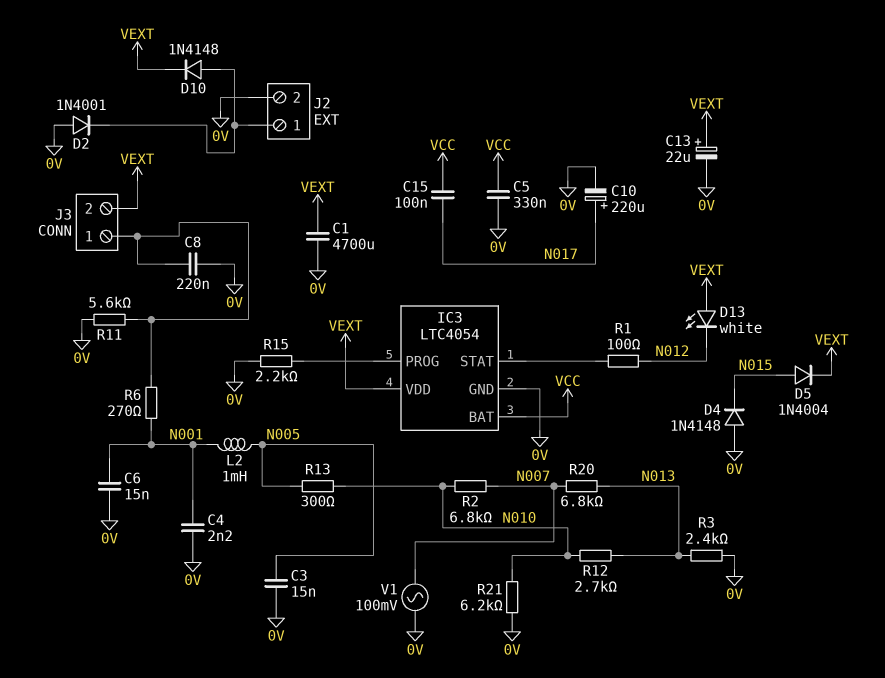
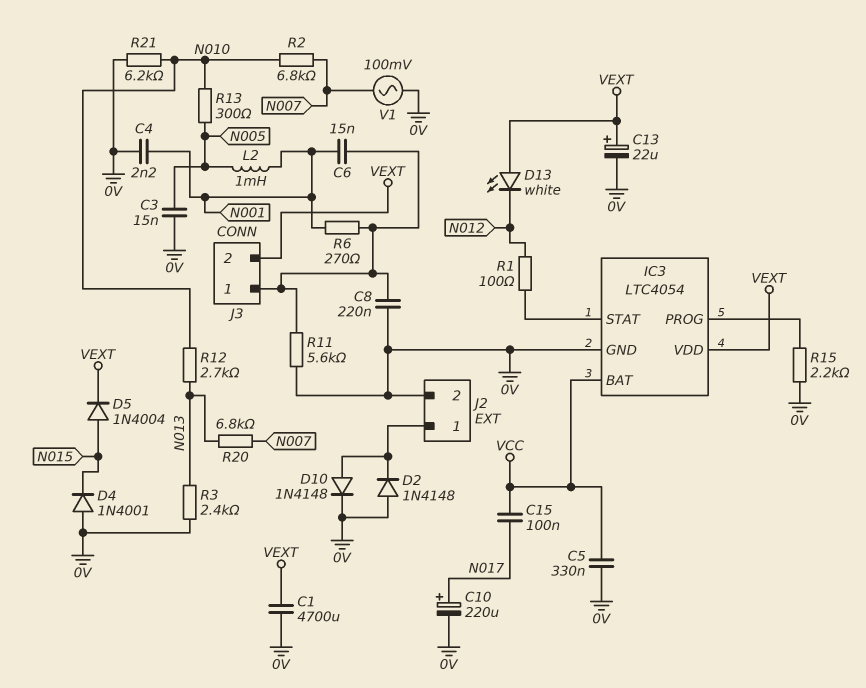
C6: 15nF (0V, N001) -> 15nF (J3/1, N001)
D2: diode 1N4001 (A 0V, K J2/1) -> diode 1N4148 (A 0V, K J2/1)
D4: diode 1N4148 (A 0V, K N015) -> diode 1N4001 (A 0V, K N015)
D10: diode 1N4148 (A J2/1, K VEXT) -> diode 1N4148 (A J2/1, K 0V)

